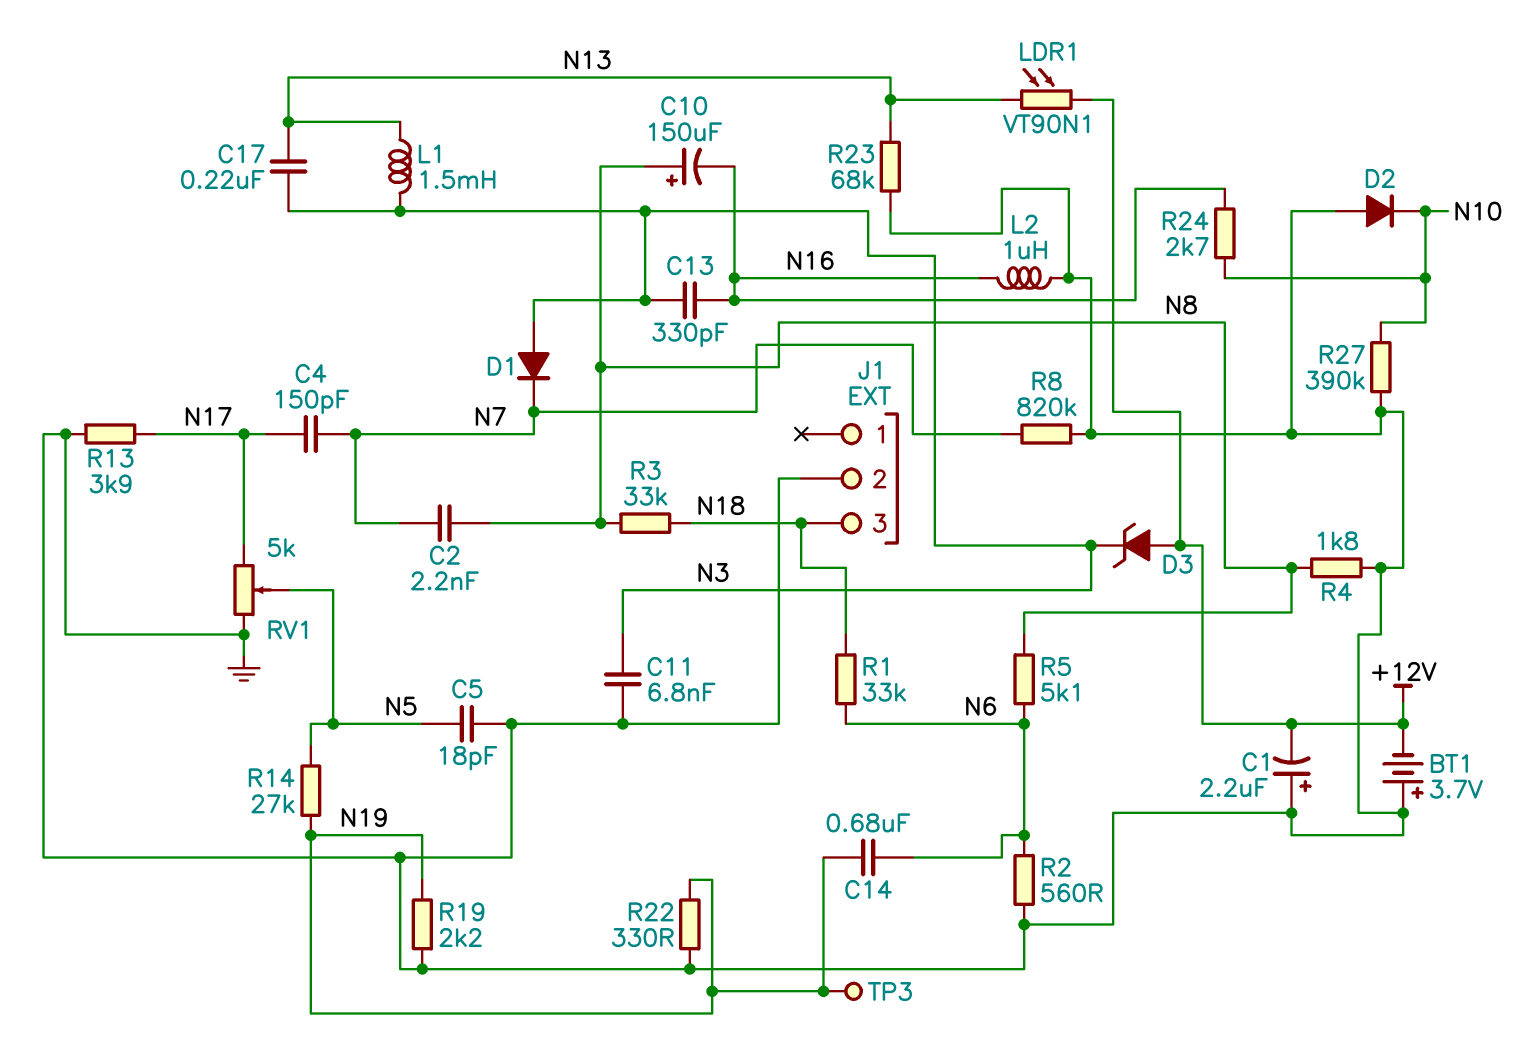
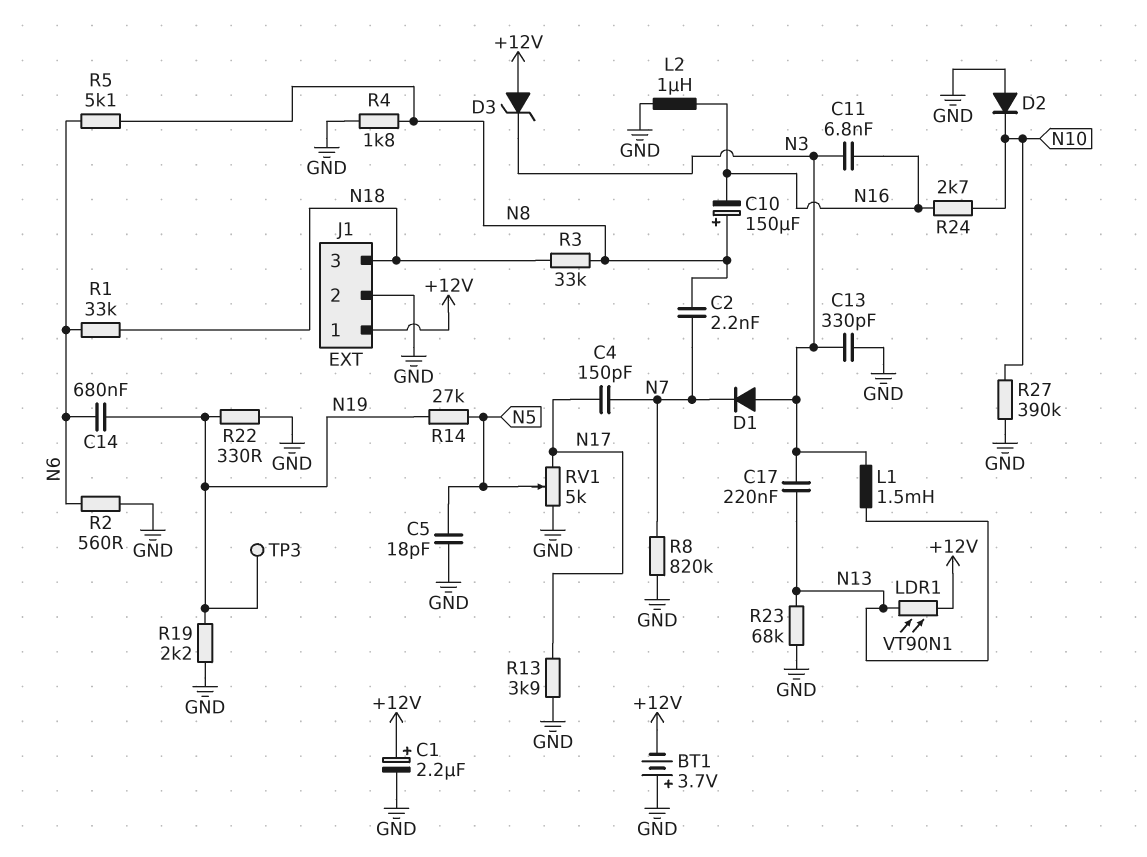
C1: 2.2uF (plus GND, minus +12V) -> 2.2uF (plus +12V, minus GND)
C11: 6.8nF (GND, N3) -> 6.8nF (N3, N16)
C13: 330pF (N3, N16) -> 330pF (GND, N3)
J1 pin 1: none -> +12V

